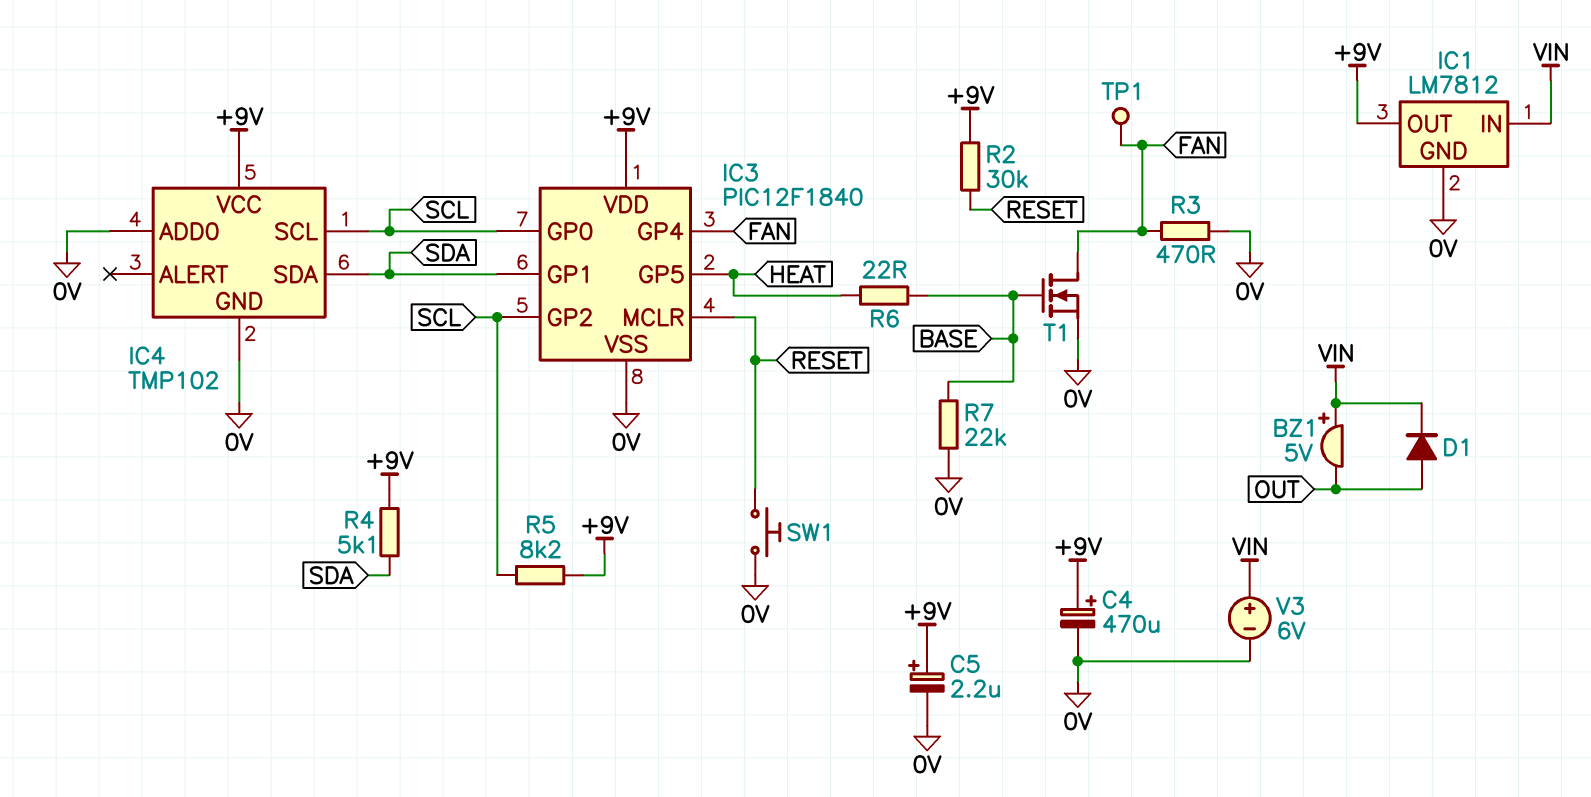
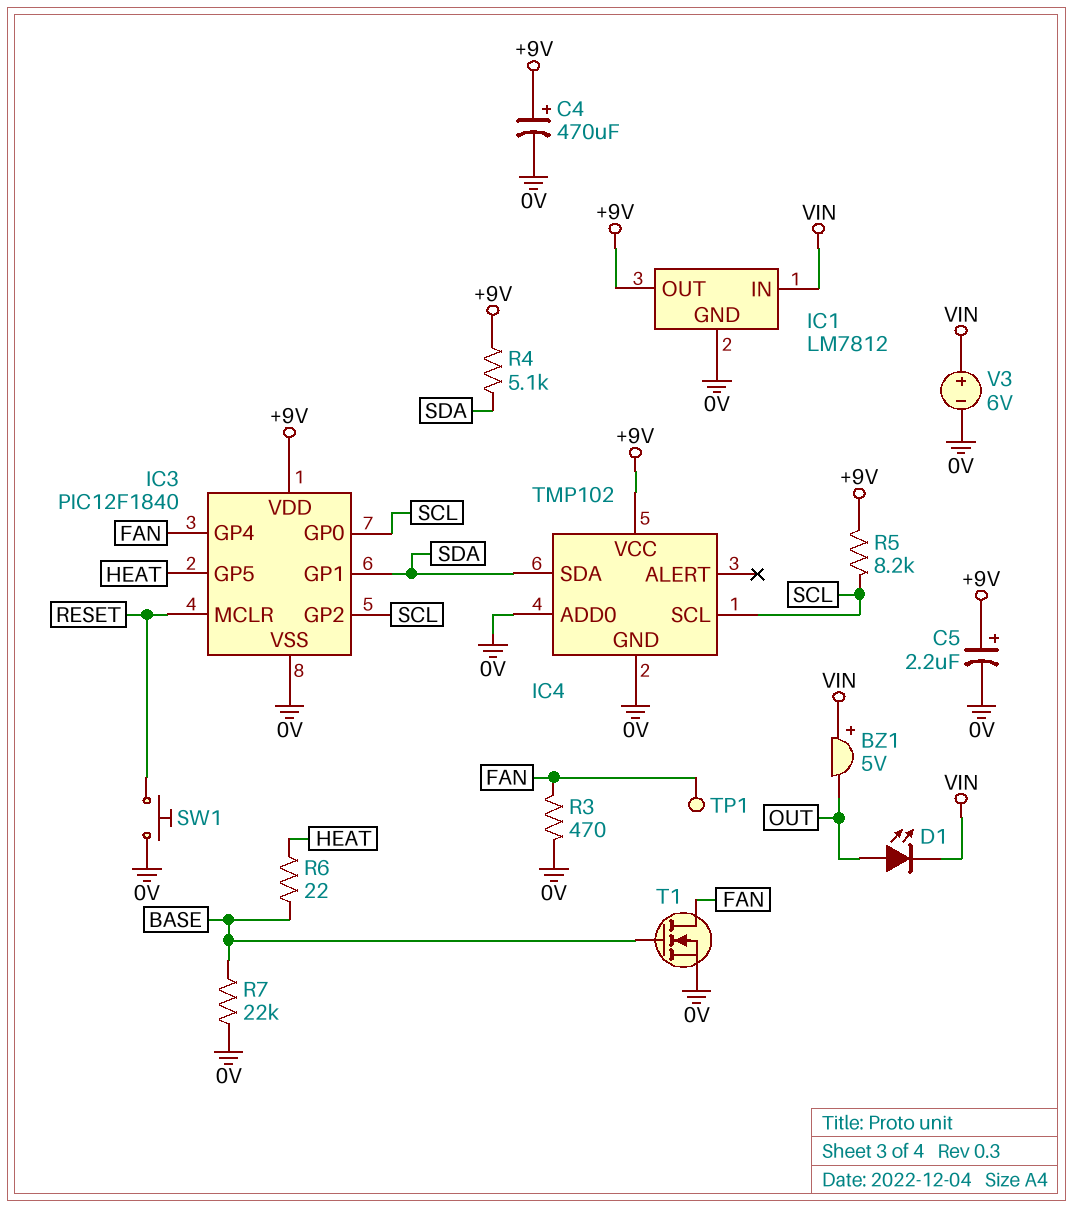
D1: diode (A OUT, K VIN) -> LED (A OUT, K VIN)
R2: 30k (+9V, RESET) -> none

